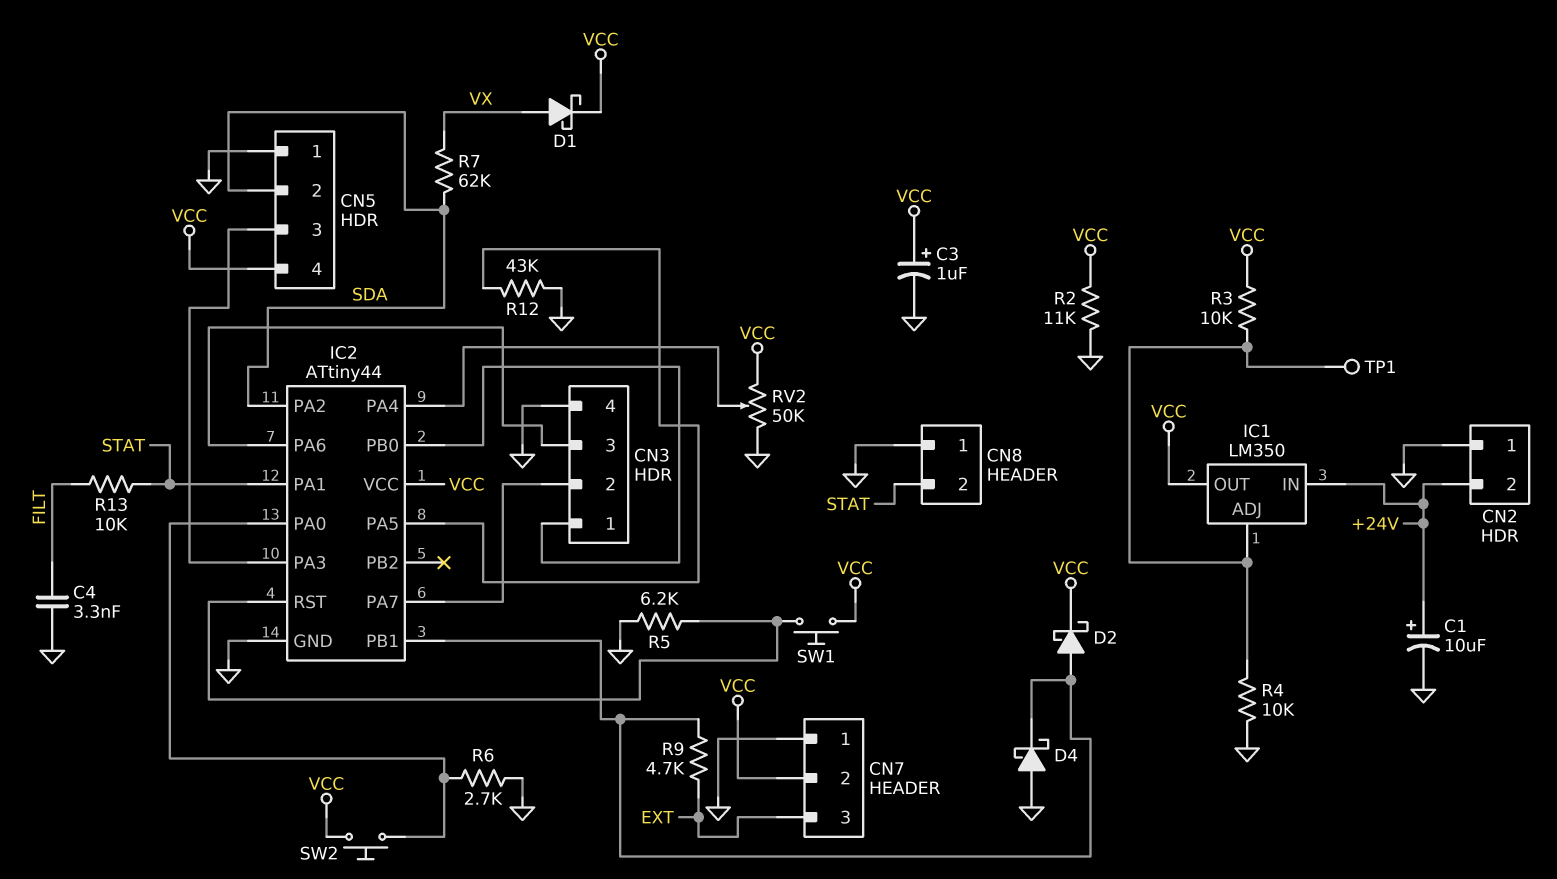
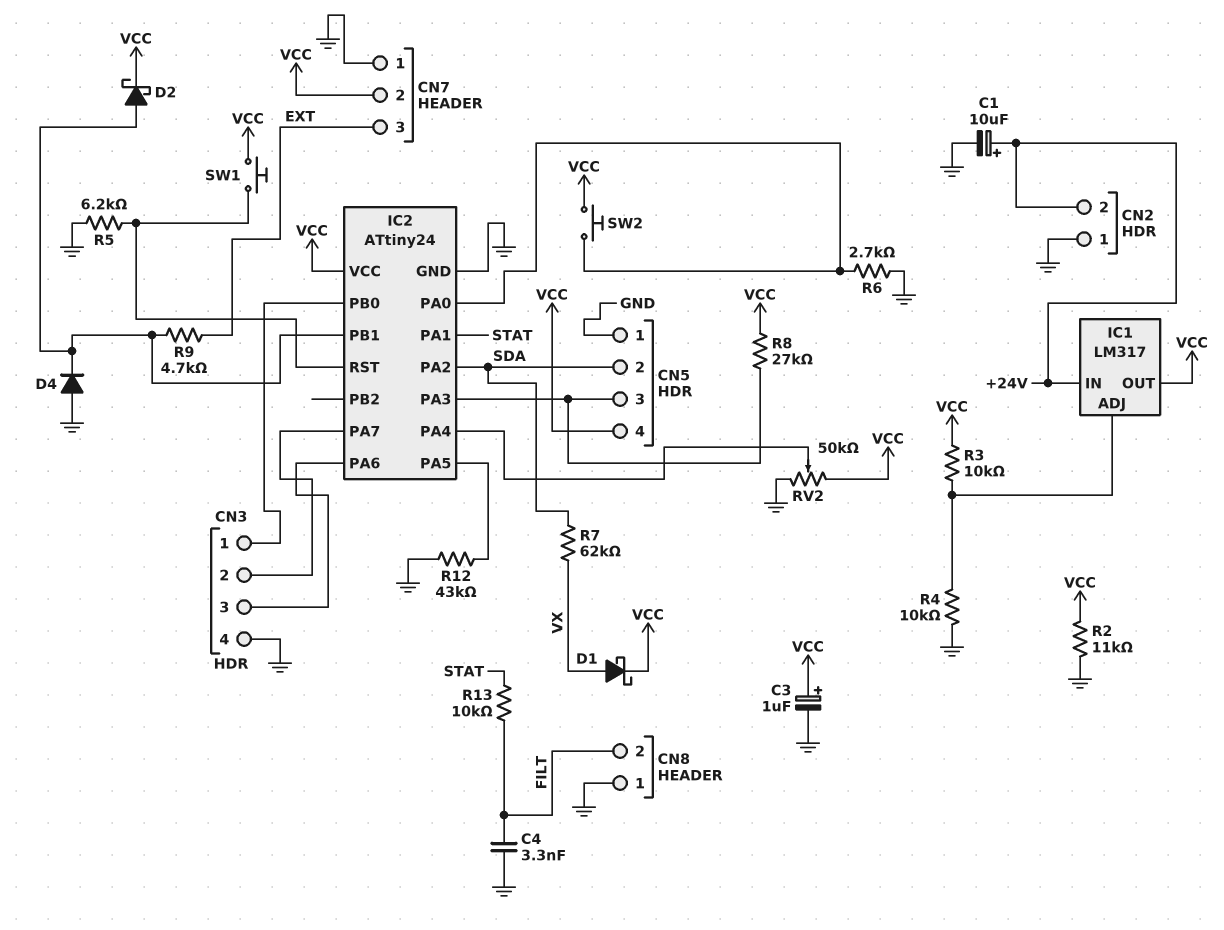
CN8 pin 2: STAT -> FILT
D4: schottky (A GND, K IC2/PB1) -> diode (A GND, K IC2/PB1)
IC1: LM350 -> LM317
IC2: ATtiny44 -> ATtiny24
R8: none -> 27k (CN5/3, VCC)
TP1: test point (IC1/ADJ) -> none

